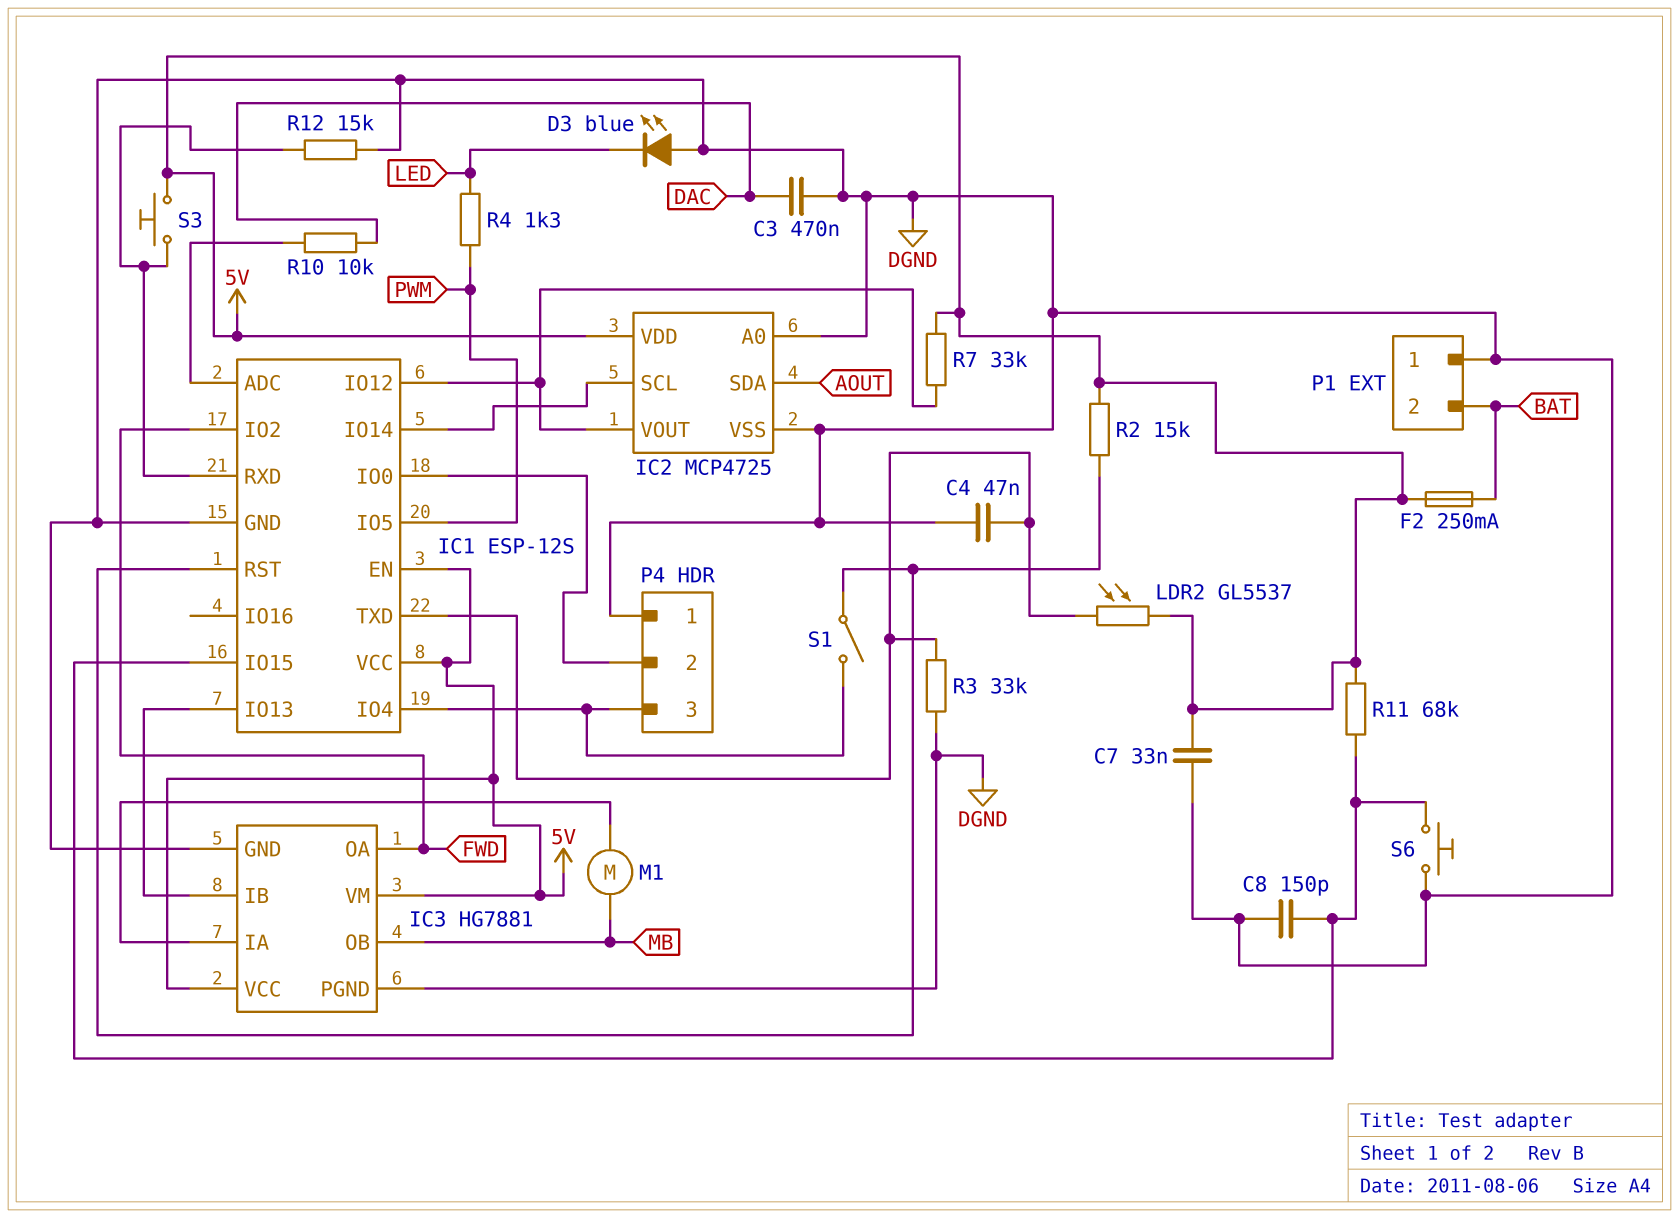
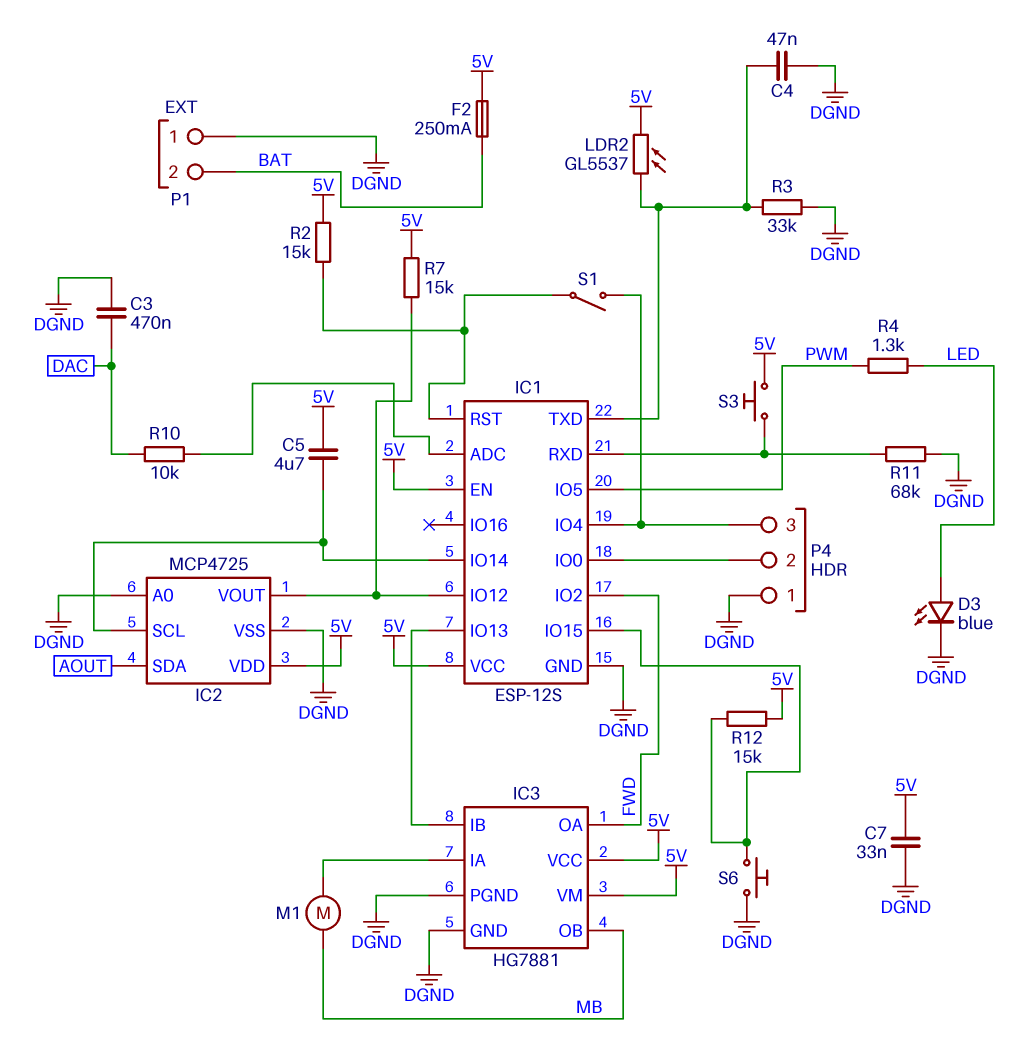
C5: none -> 4.7uF (5V, IC1/IO14)
C8: 150pF (DGND, IC1/IO15) -> none
D3: LED blue (A DGND, K LED) -> LED blue (A LED, K DGND)
R7: 33k (5V, IC1/IO12) -> 15k (5V, IC1/IO12)
R11: 68k (5V, IC1/IO15) -> 68k (DGND, IC1/RXD)
R12: 15k (DGND, IC1/RXD) -> 15k (5V, IC1/IO15)

